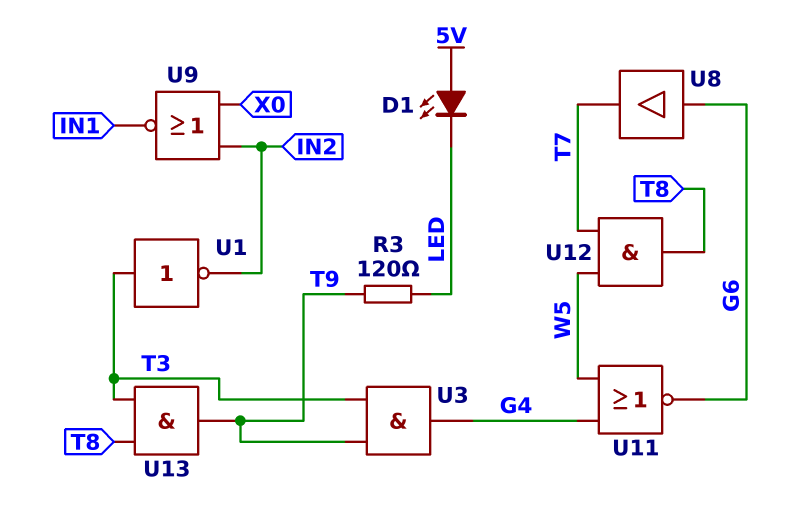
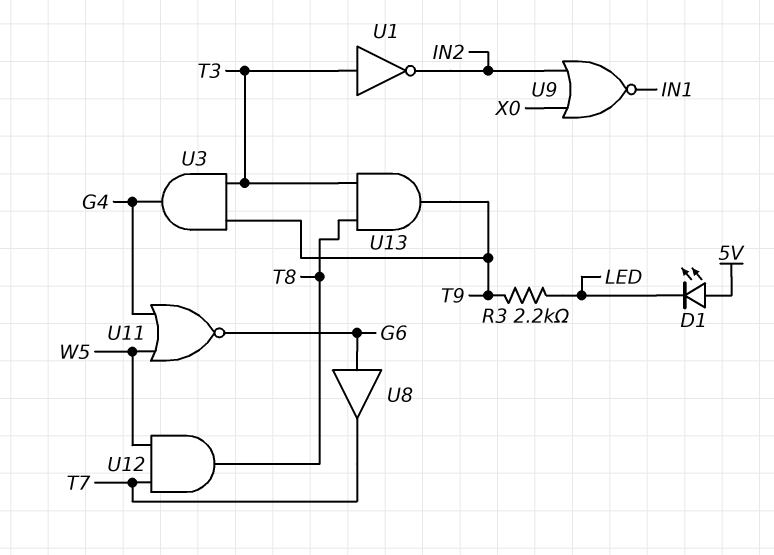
R3: 120 (LED, T9) -> 2.2k (LED, T9)

